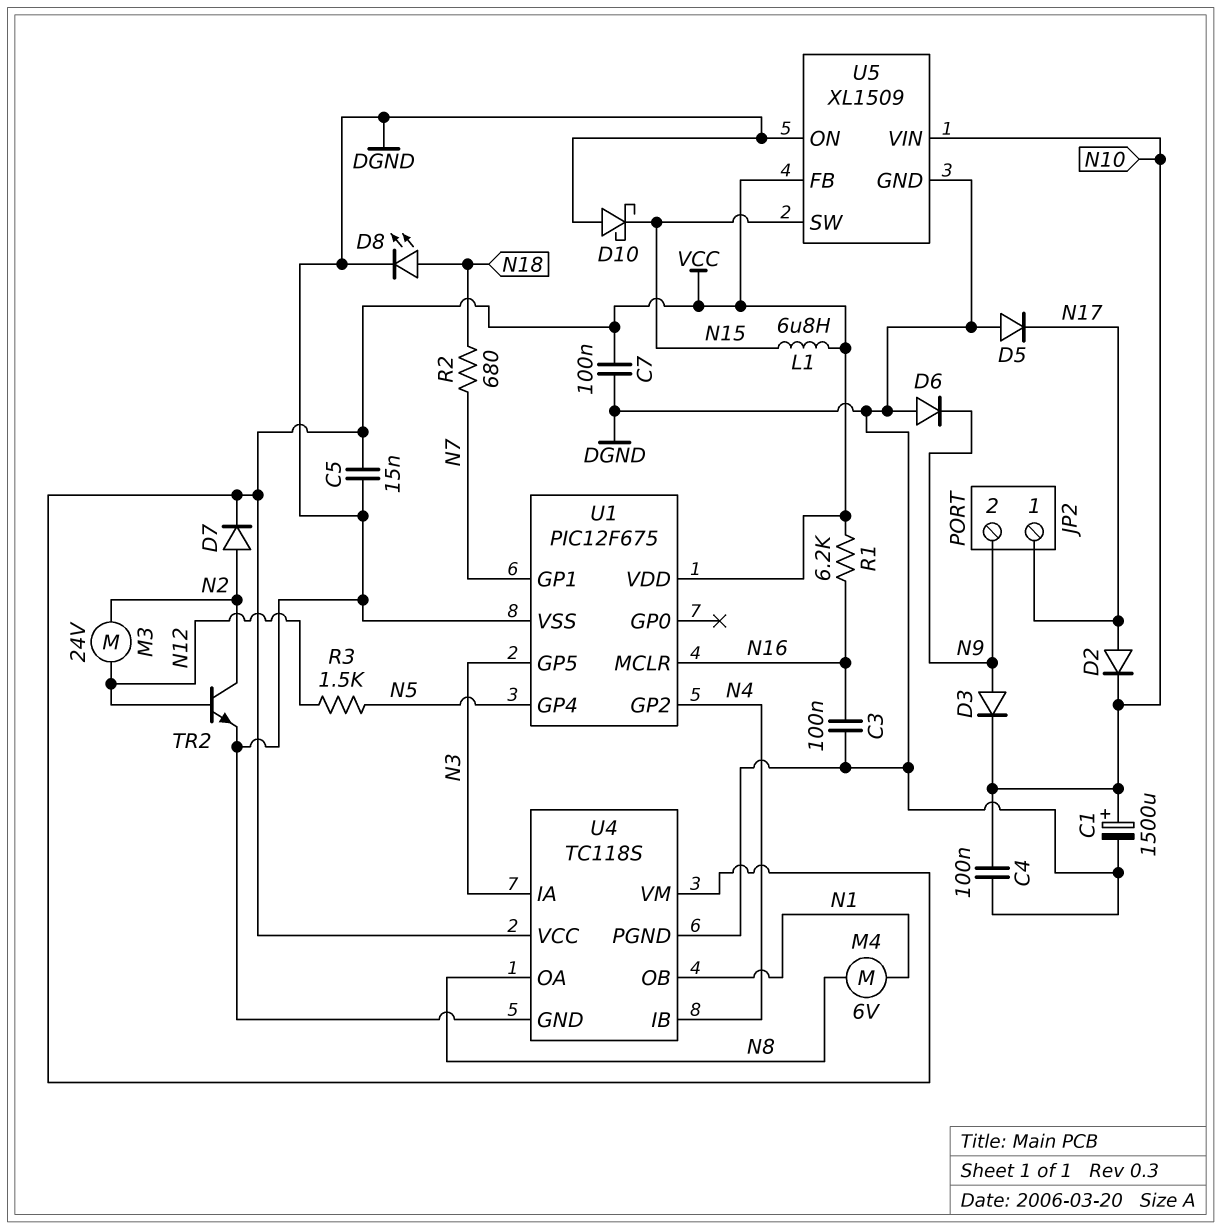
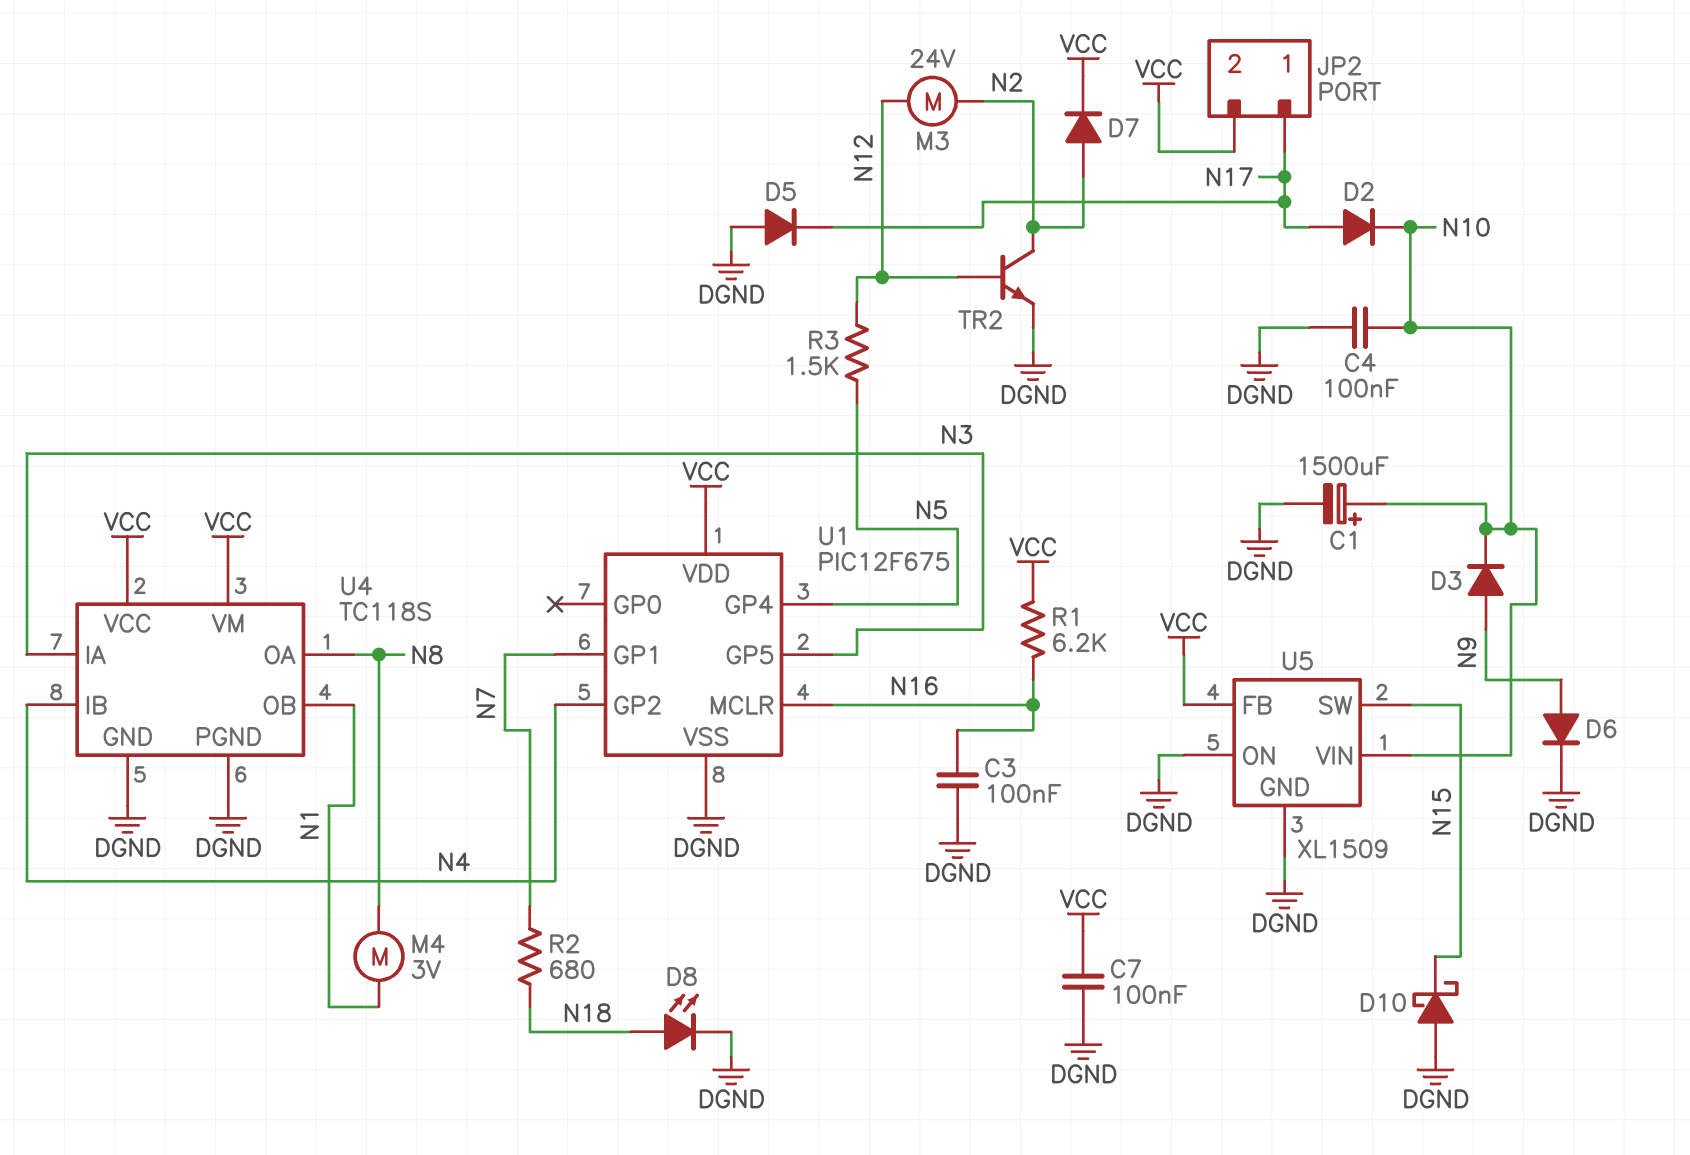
C5: 15nF (DGND, VCC) -> none
D6: diode (A DGND, K N9) -> diode (A N9, K DGND)
JP2 pin 2: N9 -> VCC
L1: 6.8uH (N15, VCC) -> none
M4: motor 6V (N1, N8) -> motor 3V (N1, N8)

